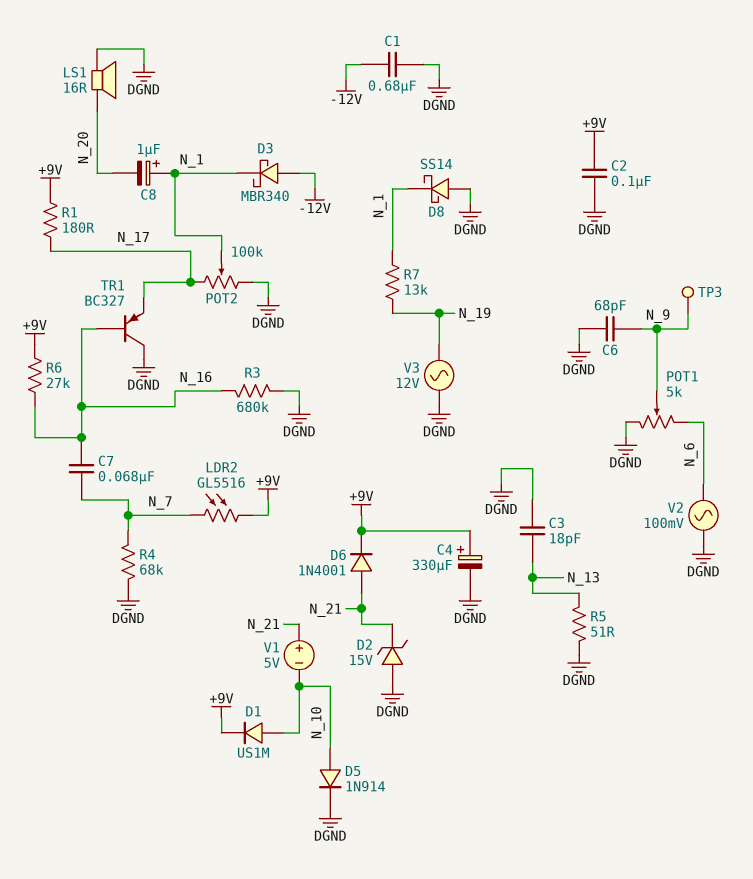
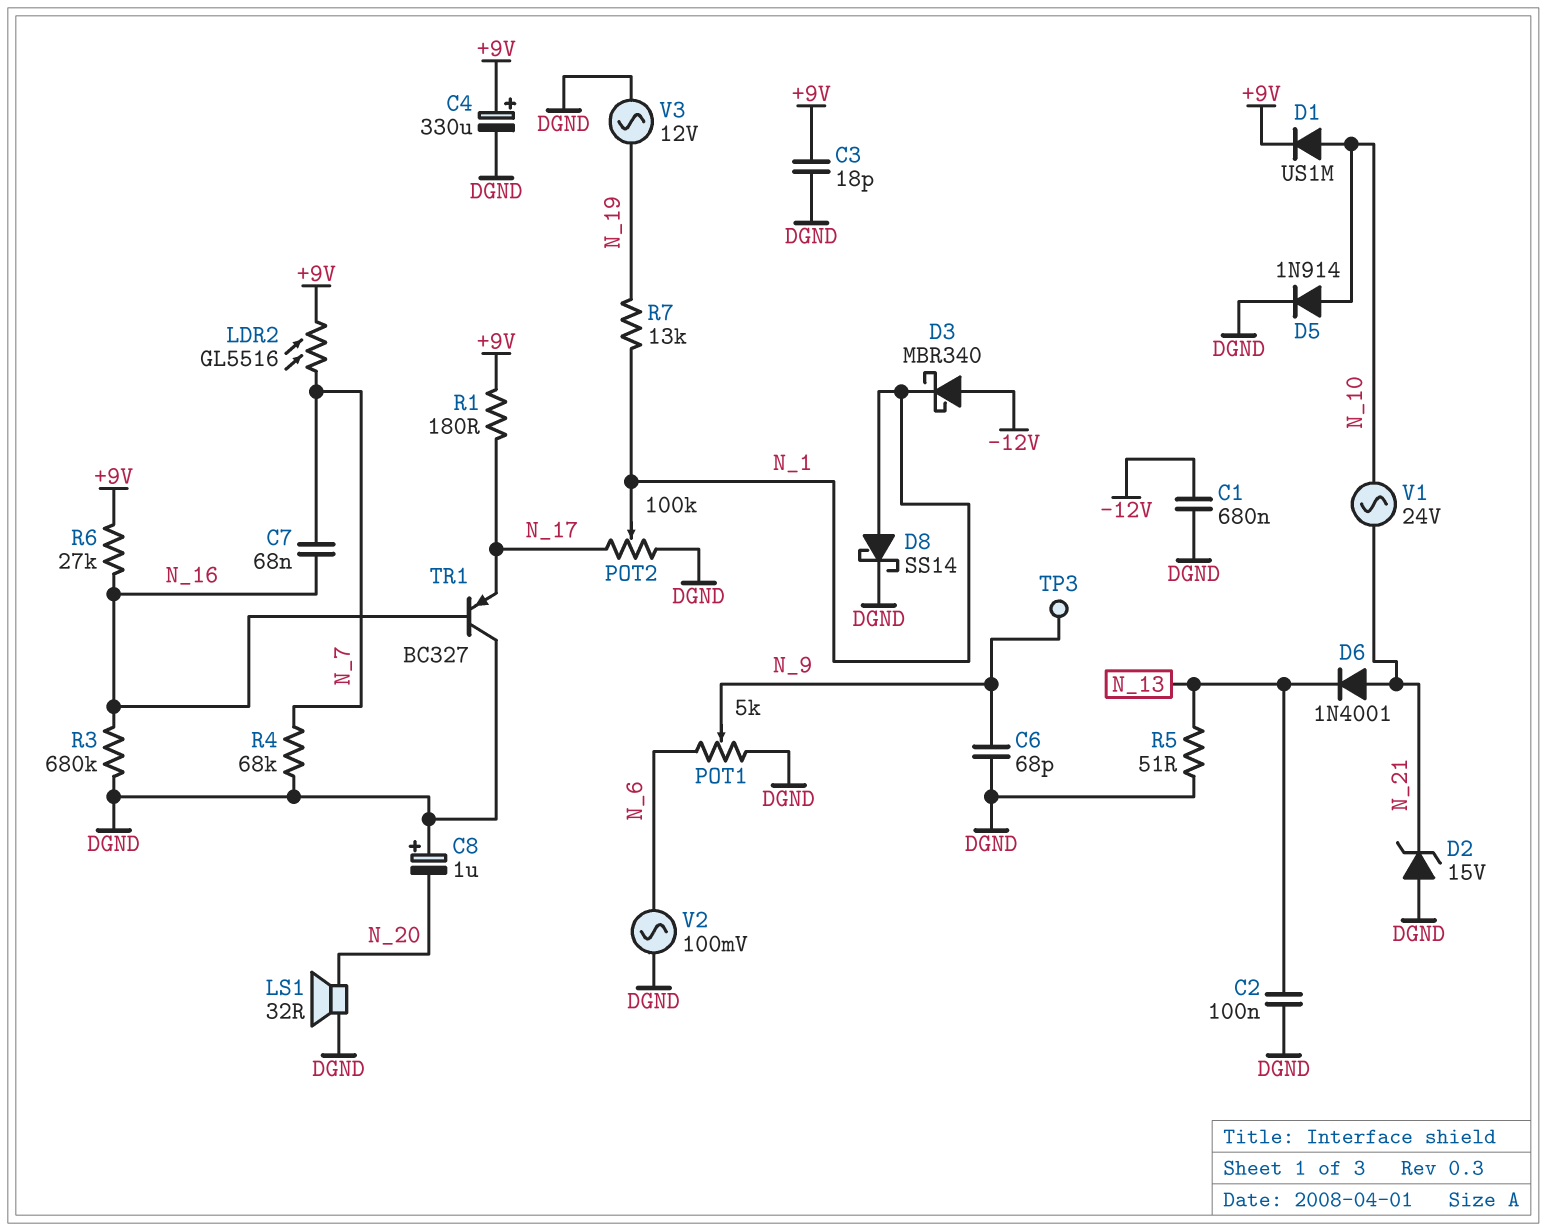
C2: 100nF (+9V, DGND) -> 100nF (DGND, N_13)
C3: 18pF (DGND, N_13) -> 18pF (+9V, DGND)
C8: 1uF (plus N_1, minus N_20) -> 1uF (plus DGND, minus N_20)
D6: diode 1N4001 (A N_21, K +9V) -> diode 1N4001 (A N_21, K N_13)
D8: schottky SS14 (A DGND, K N_1) -> schottky SS14 (A N_1, K DGND)
LS1: speaker 16R (DGND, N_20) -> speaker 32R (DGND, N_20)
V1: 5V (plus N_21, minus N_10) -> AC 24V (N_10, N_21)

